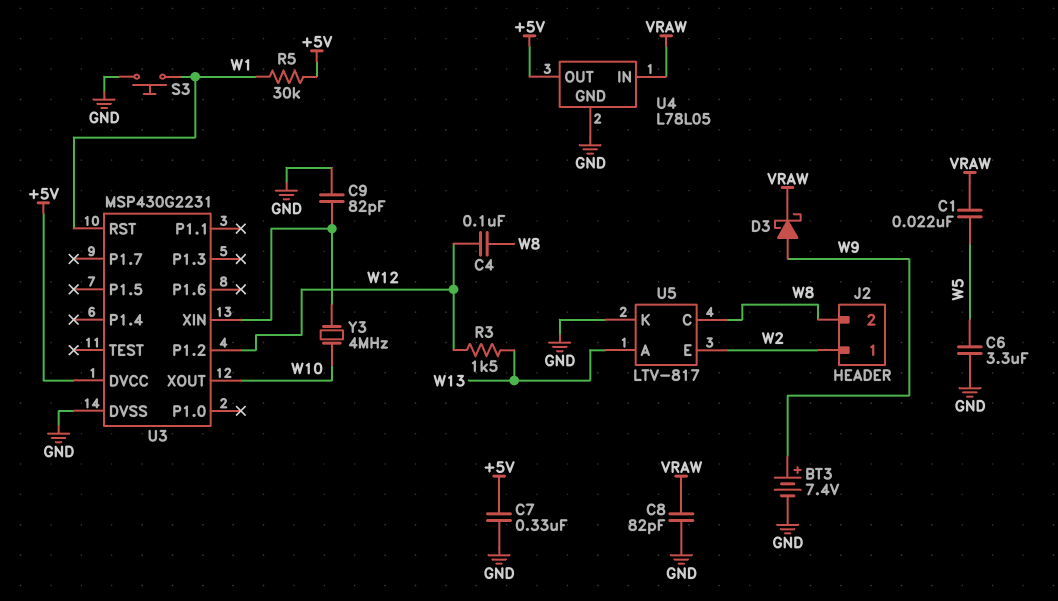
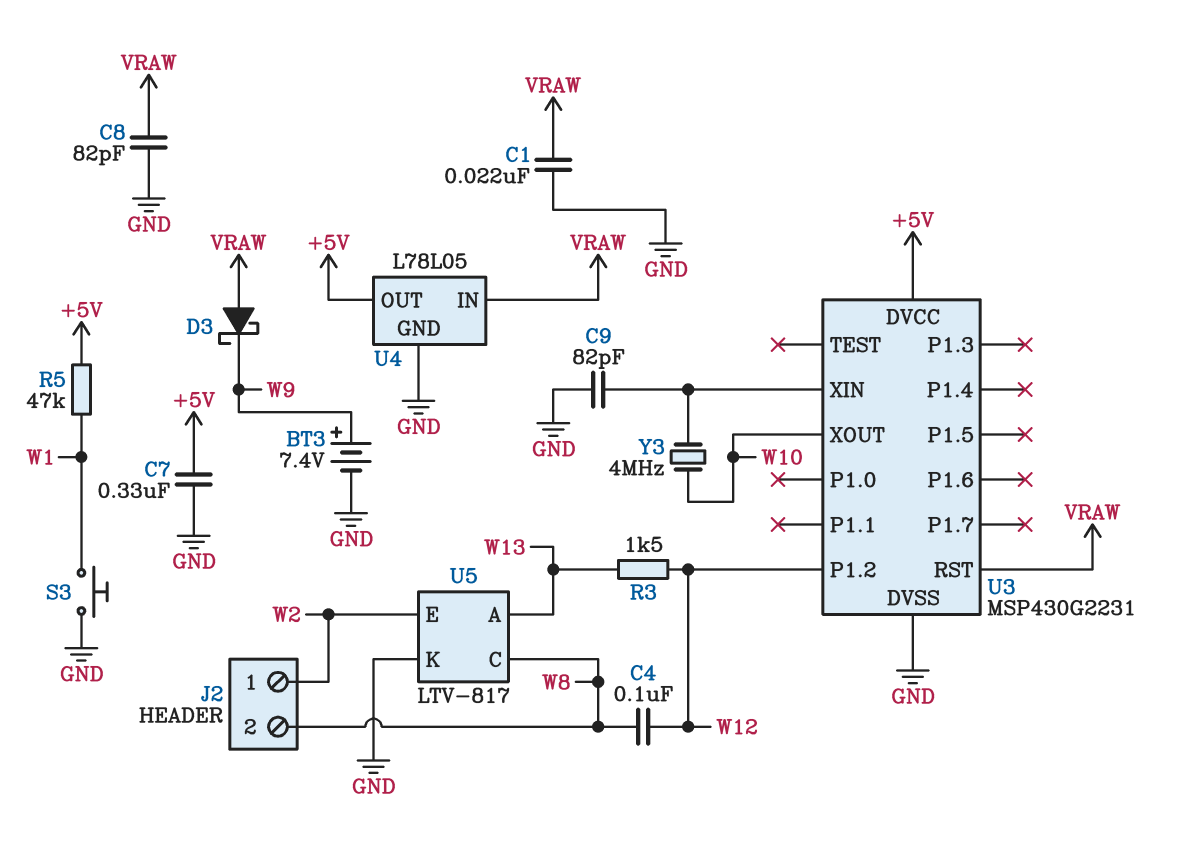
C1: 22nF (VRAW, W5) -> 22nF (GND, VRAW)
C6: 3.3uF (GND, W5) -> none
D3: schottky (A W9, K VRAW) -> schottky (A VRAW, K W9)
R5: 30k (+5V, W1) -> 47k (+5V, W1)
U3 pin RST: W1 -> VRAW

